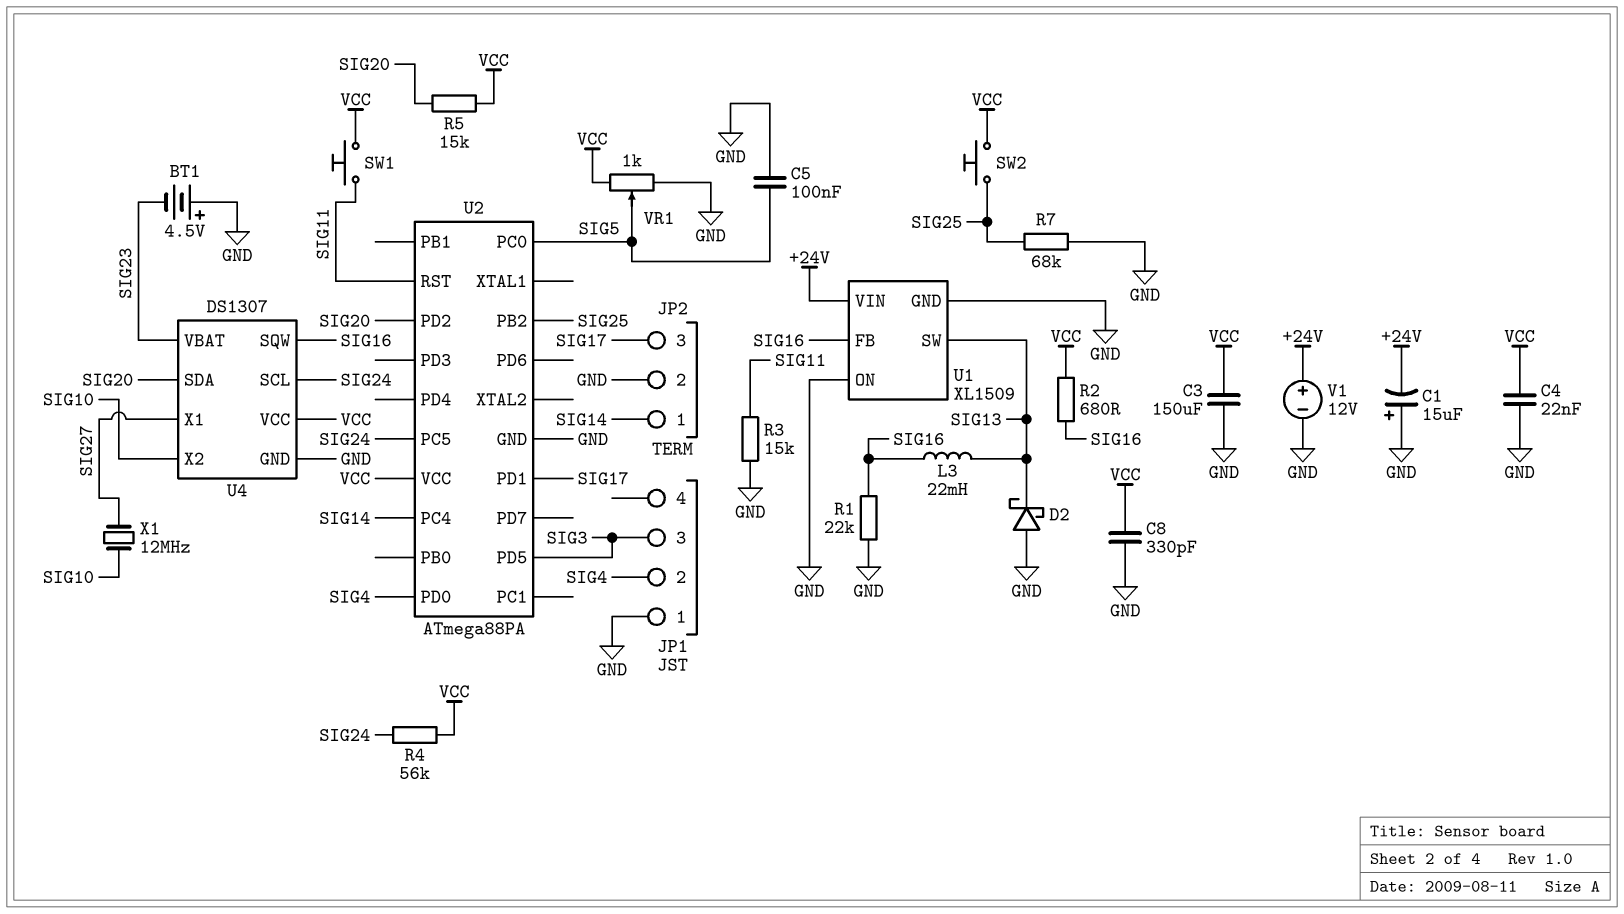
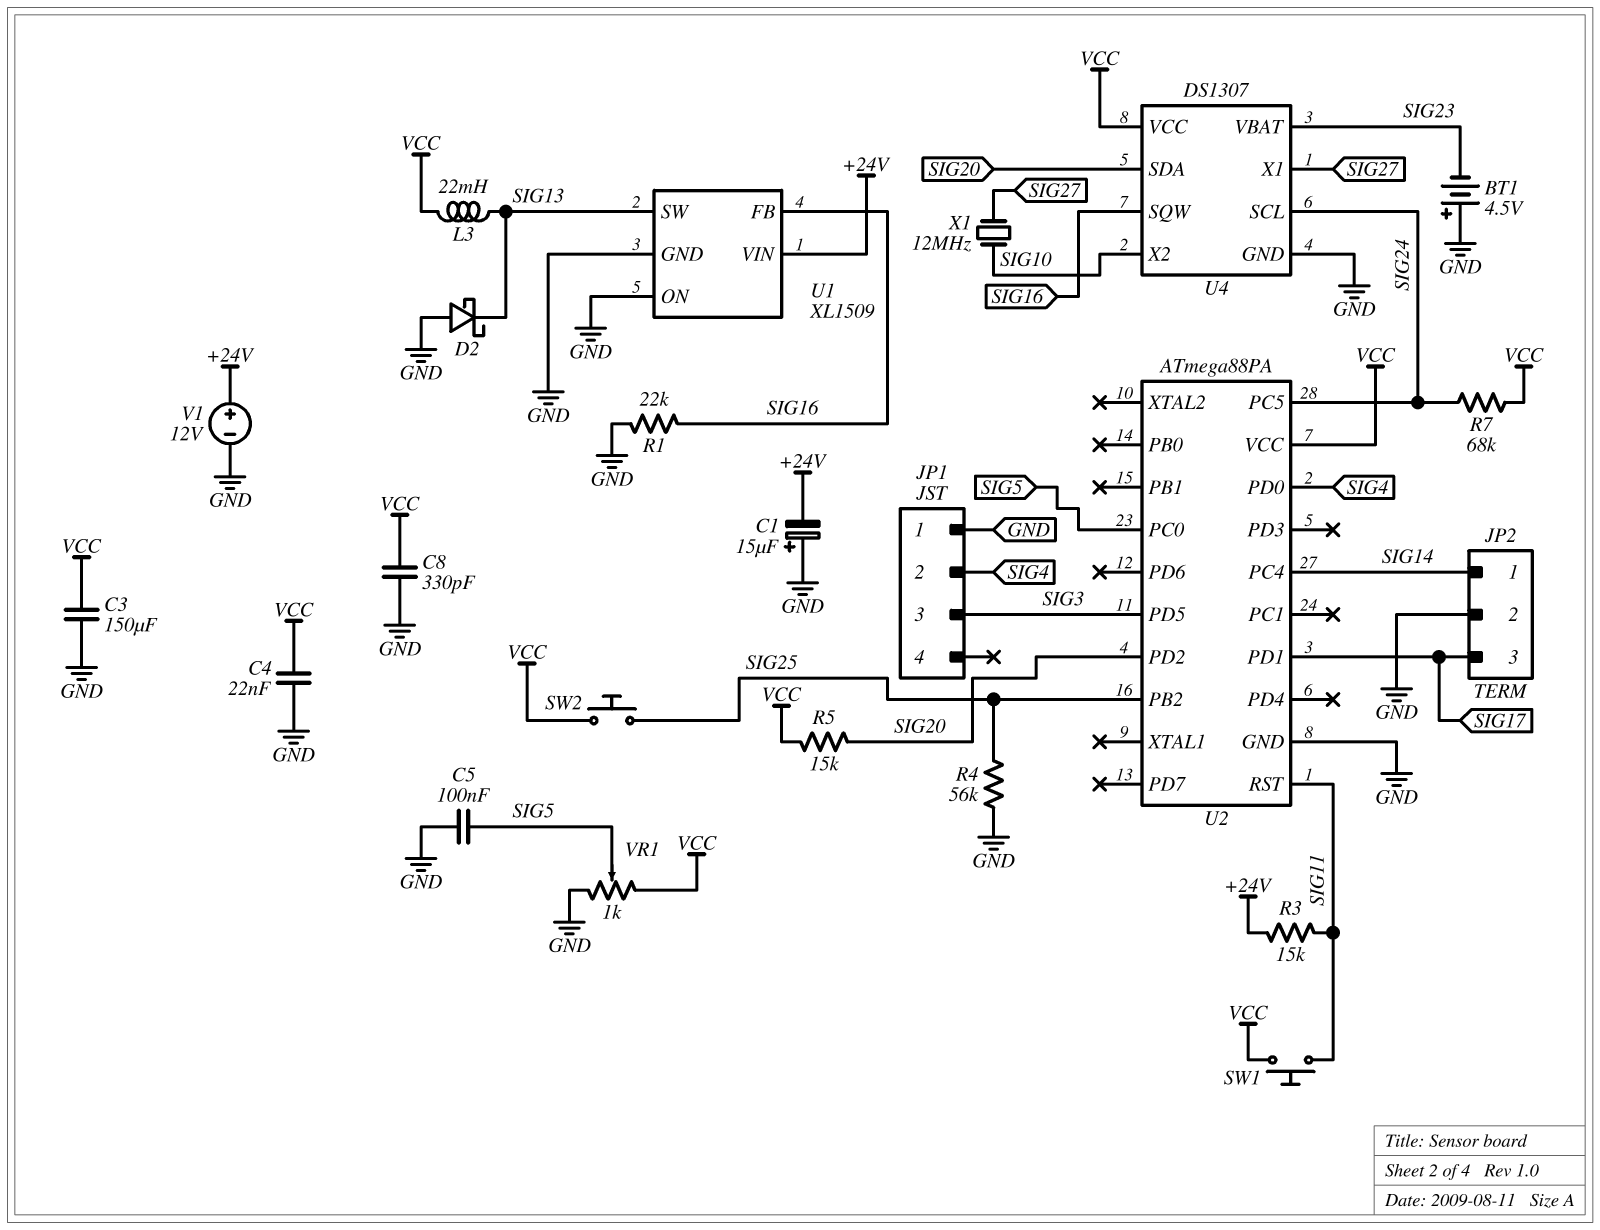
L3: 22mH (SIG13, SIG16) -> 22mH (SIG13, VCC)
R2: 680 (SIG16, VCC) -> none
R3: 15k (GND, SIG11) -> 15k (+24V, SIG11)
R4: 56k (SIG24, VCC) -> 56k (GND, SIG25)
R7: 68k (GND, SIG25) -> 68k (SIG24, VCC)

